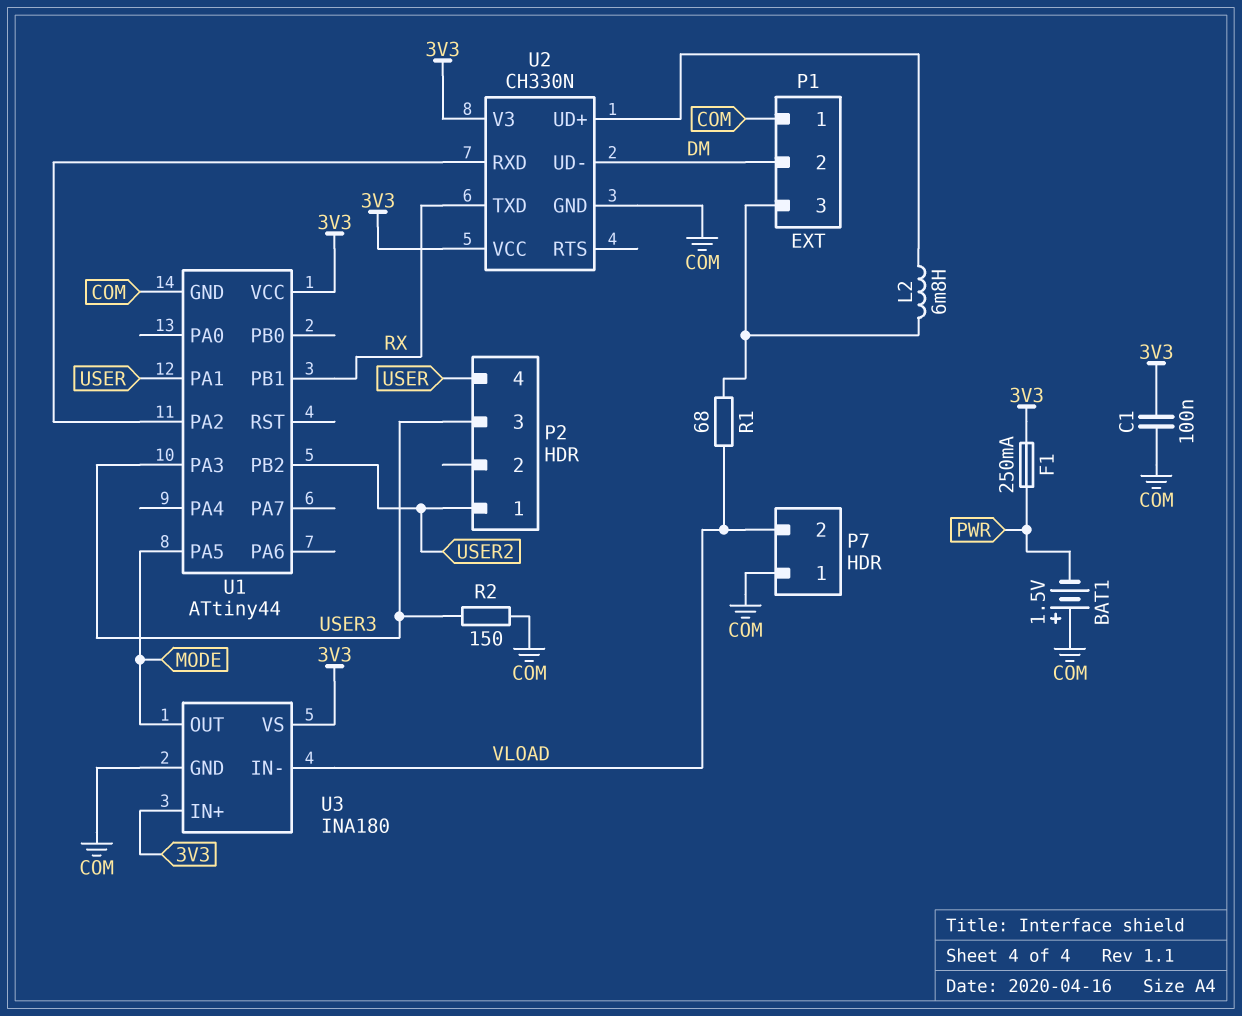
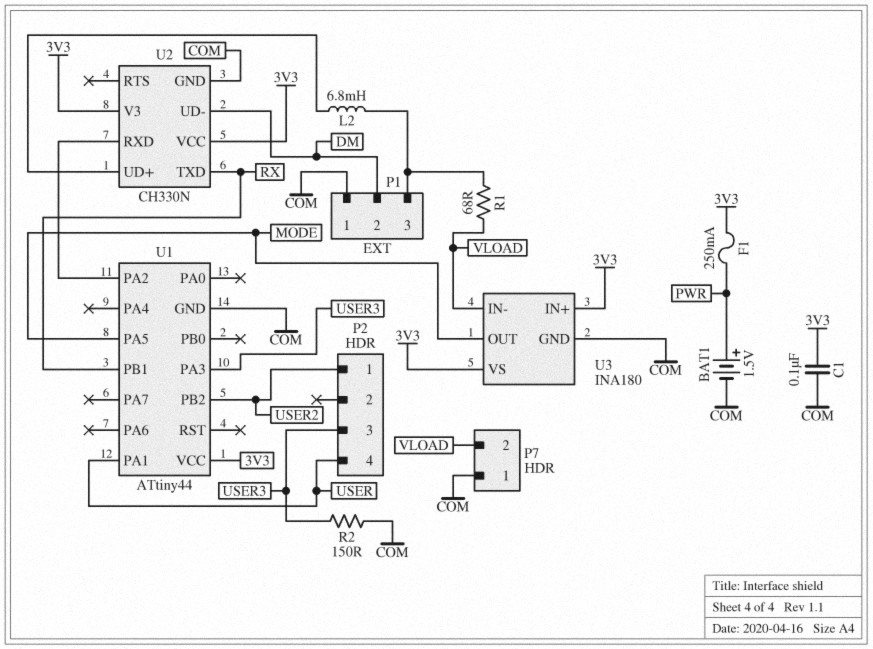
BAT1: 1.5V (plus COM, minus PWR) -> 1.5V (plus PWR, minus COM)

